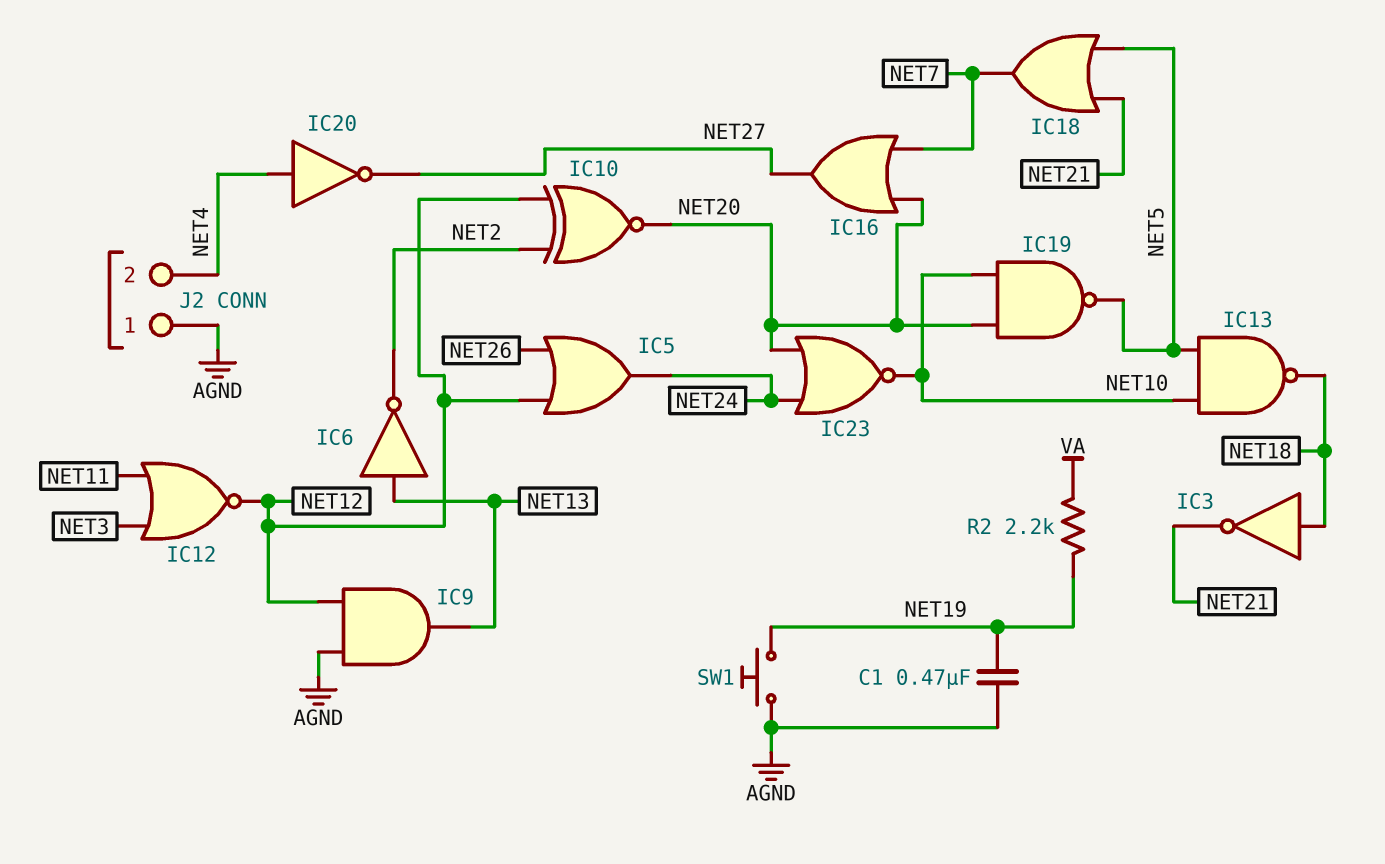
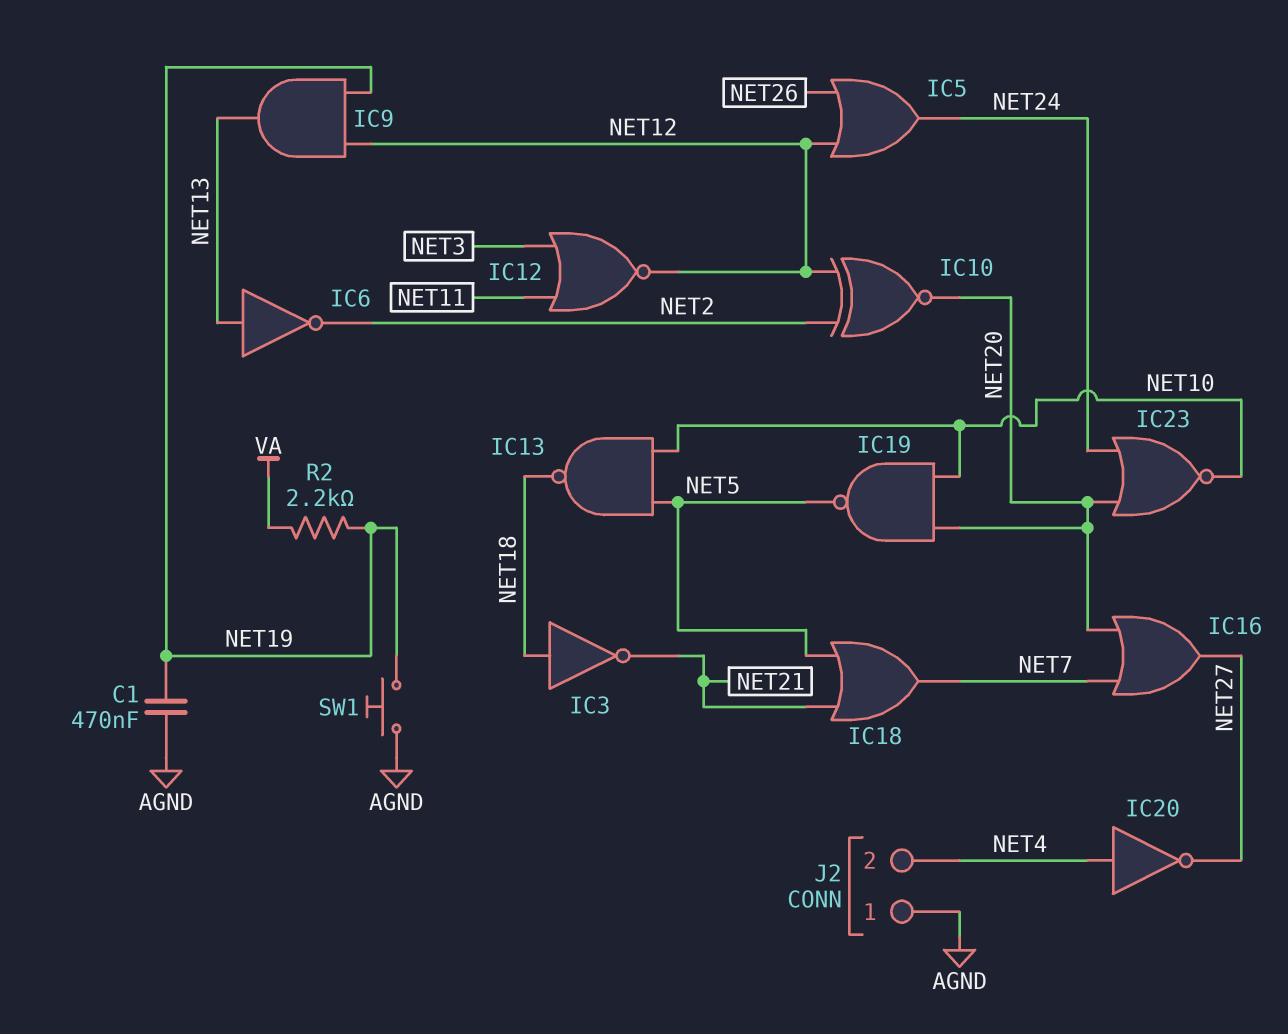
IC9: AND (in AGND, in NET12, out NET13) -> AND (in NET12, in NET19, out NET13)

